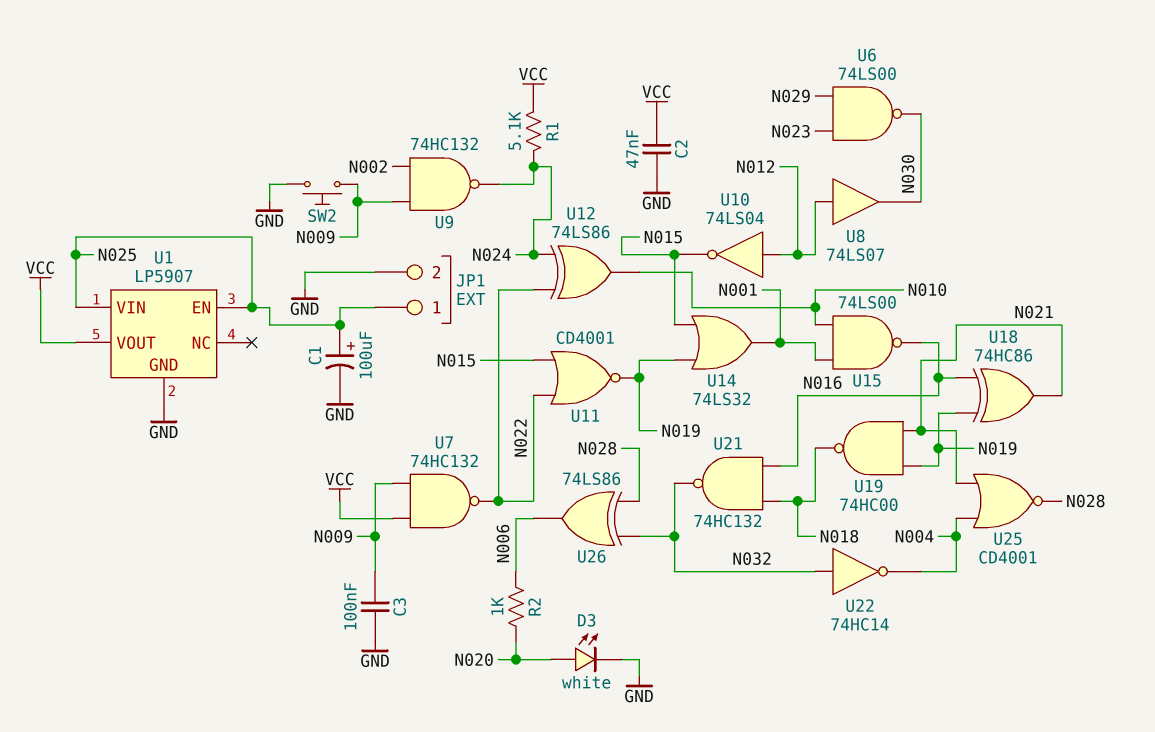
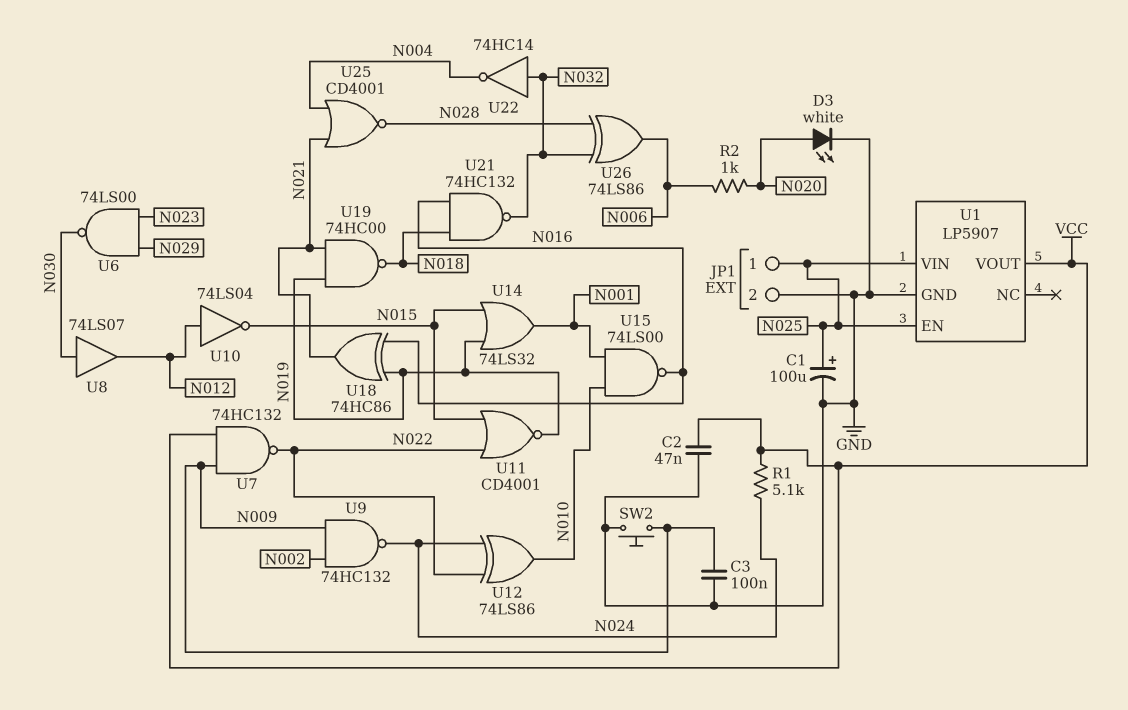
U8: buffer 74LS07 (in N012, out N030) -> buffer 74LS07 (in N030, out N012)

